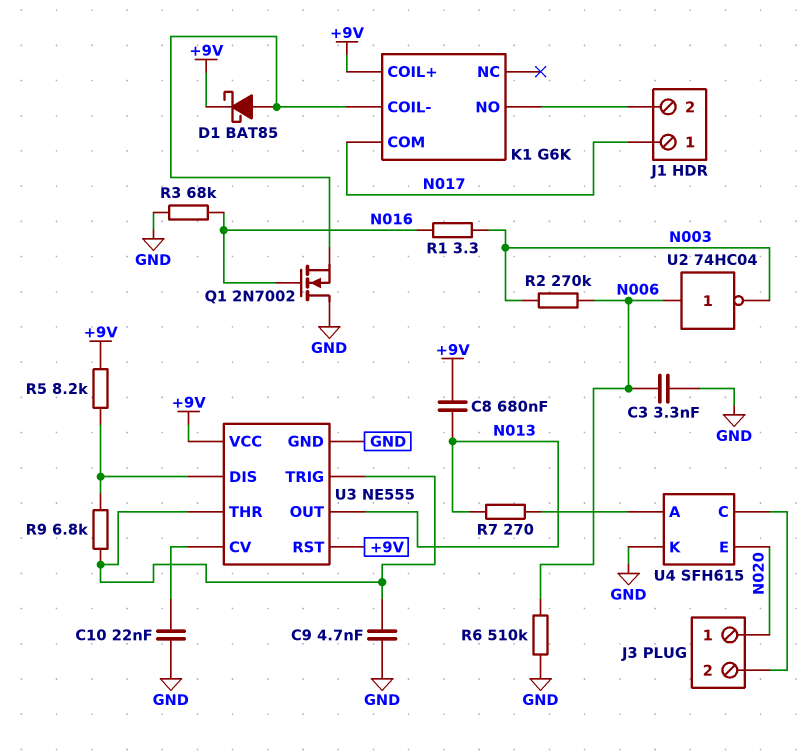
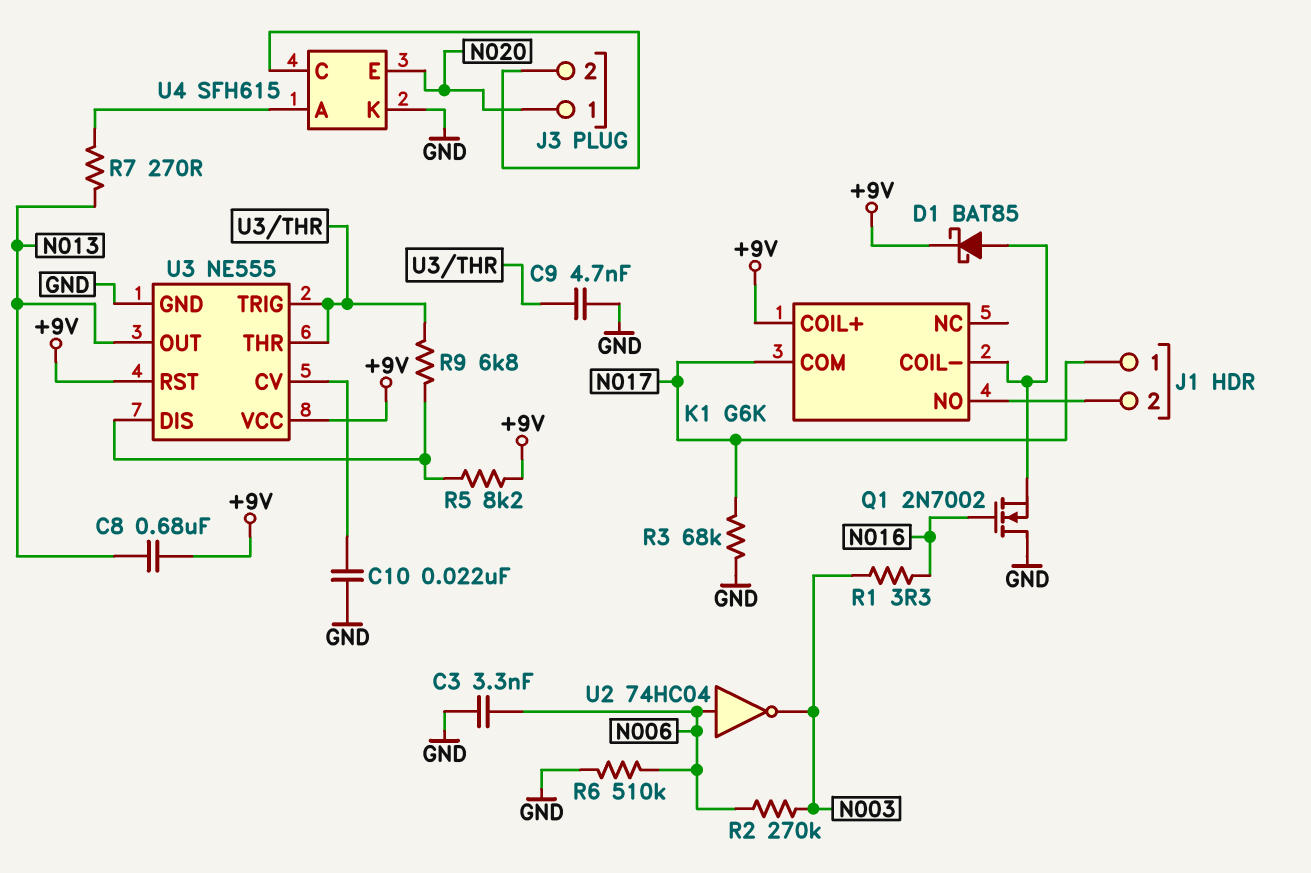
R3: 68k (GND, N016) -> 68k (GND, N017)

